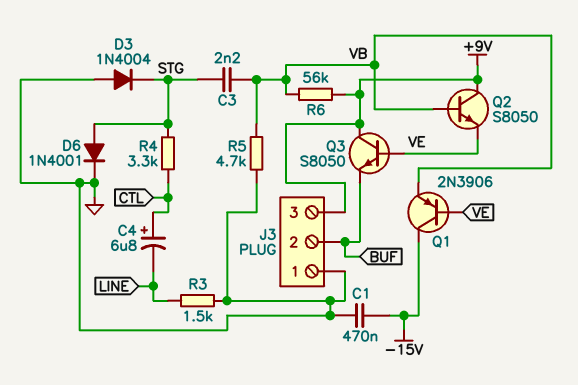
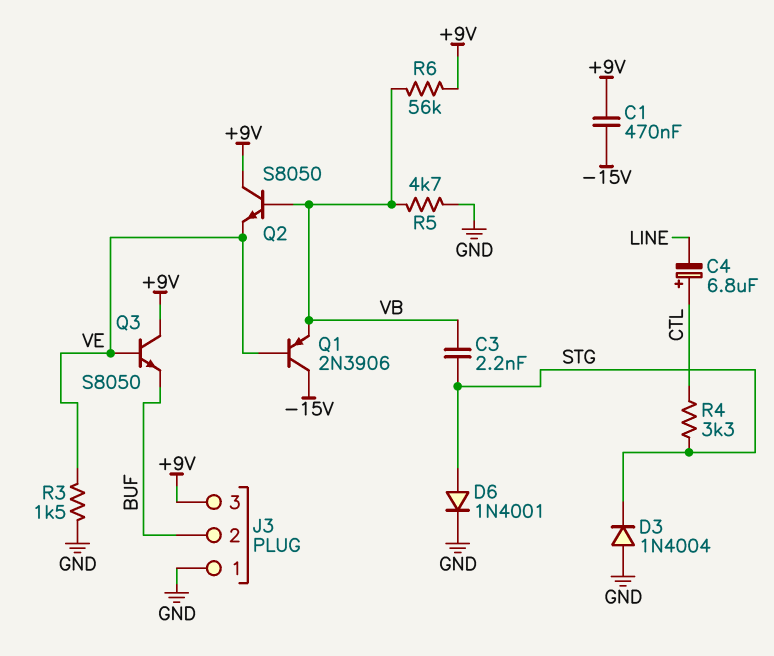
C1: 470nF (-15V, GND) -> 470nF (+9V, -15V)
R3: 1.5k (GND, LINE) -> 1.5k (GND, VE)

